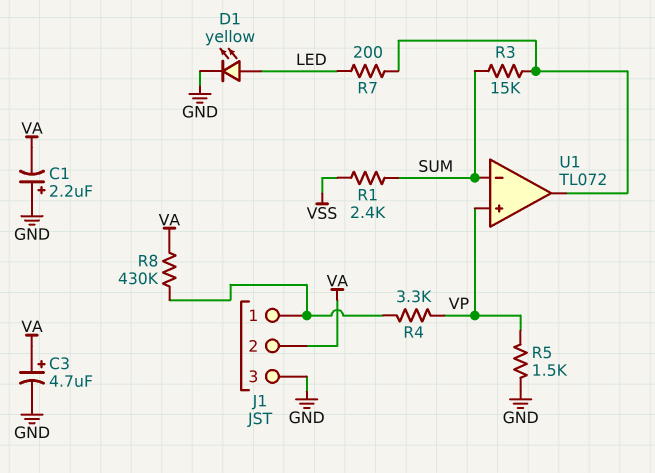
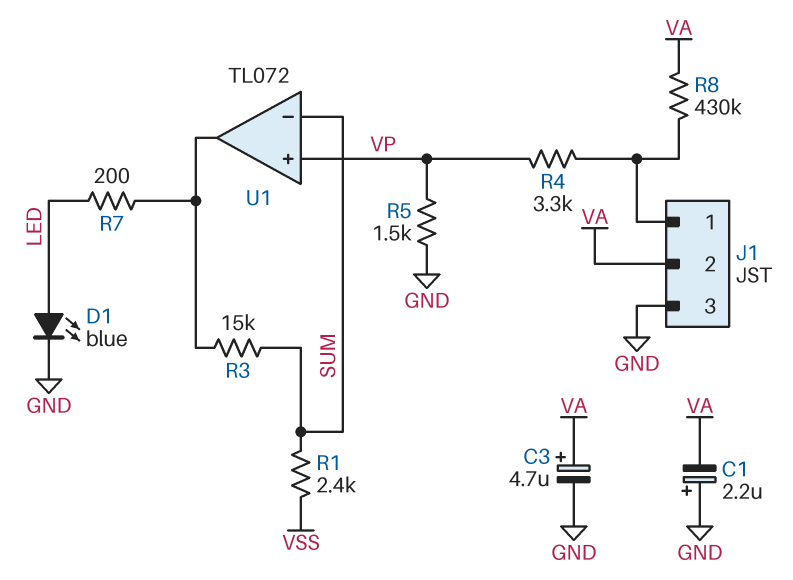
D1: LED yellow (A LED, K GND) -> LED blue (A LED, K GND)

